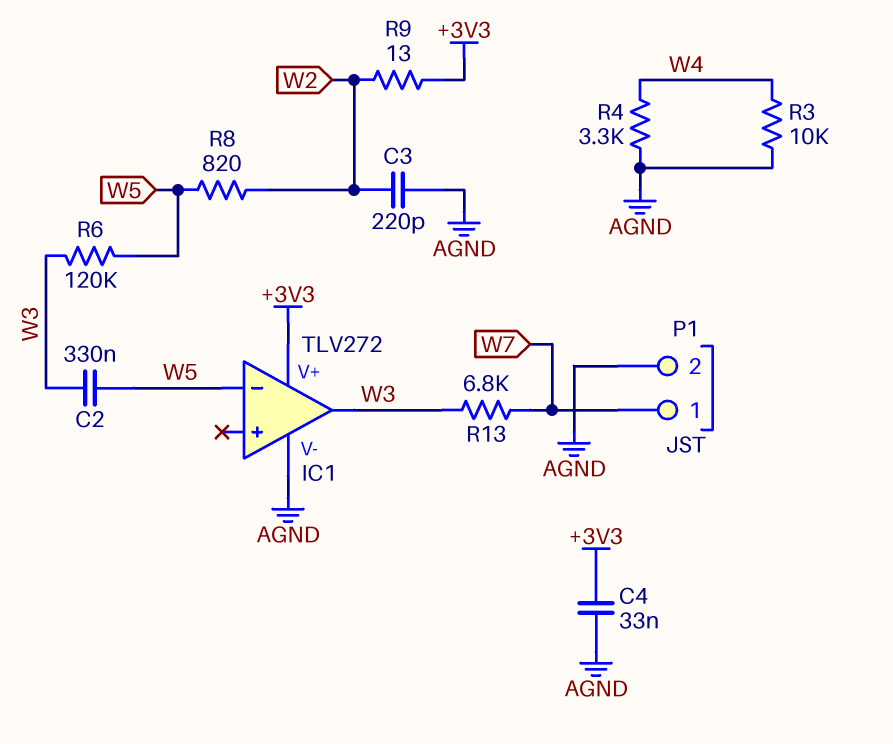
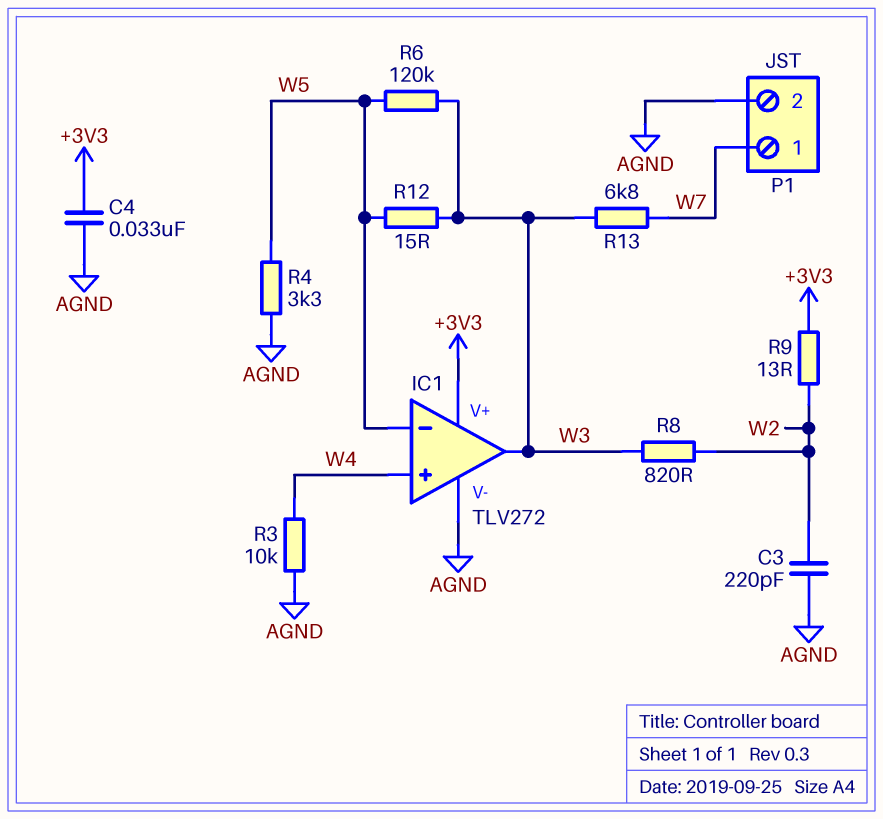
C2: 330nF (W3, W5) -> none
IC1 pin in+: none -> W4
R4: 3.3k (AGND, W4) -> 3.3k (AGND, W5)
R8: 820 (W2, W5) -> 820 (W2, W3)
R12: none -> 15 (W3, W5)

